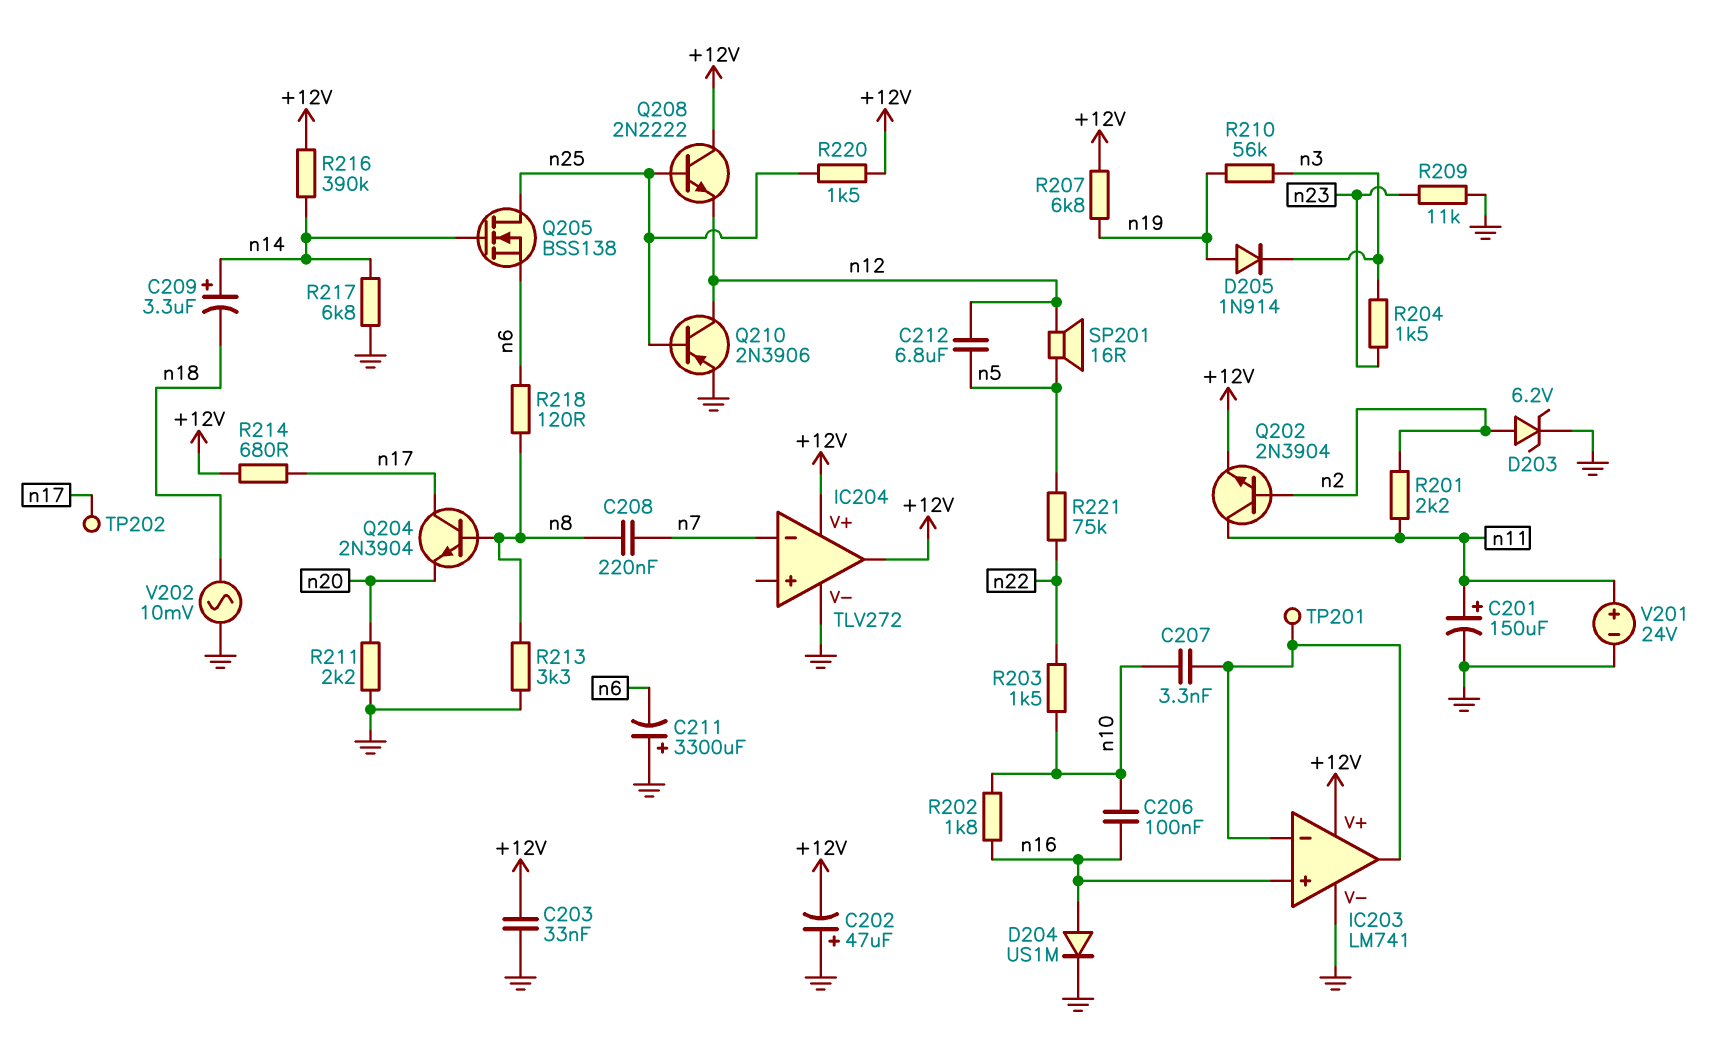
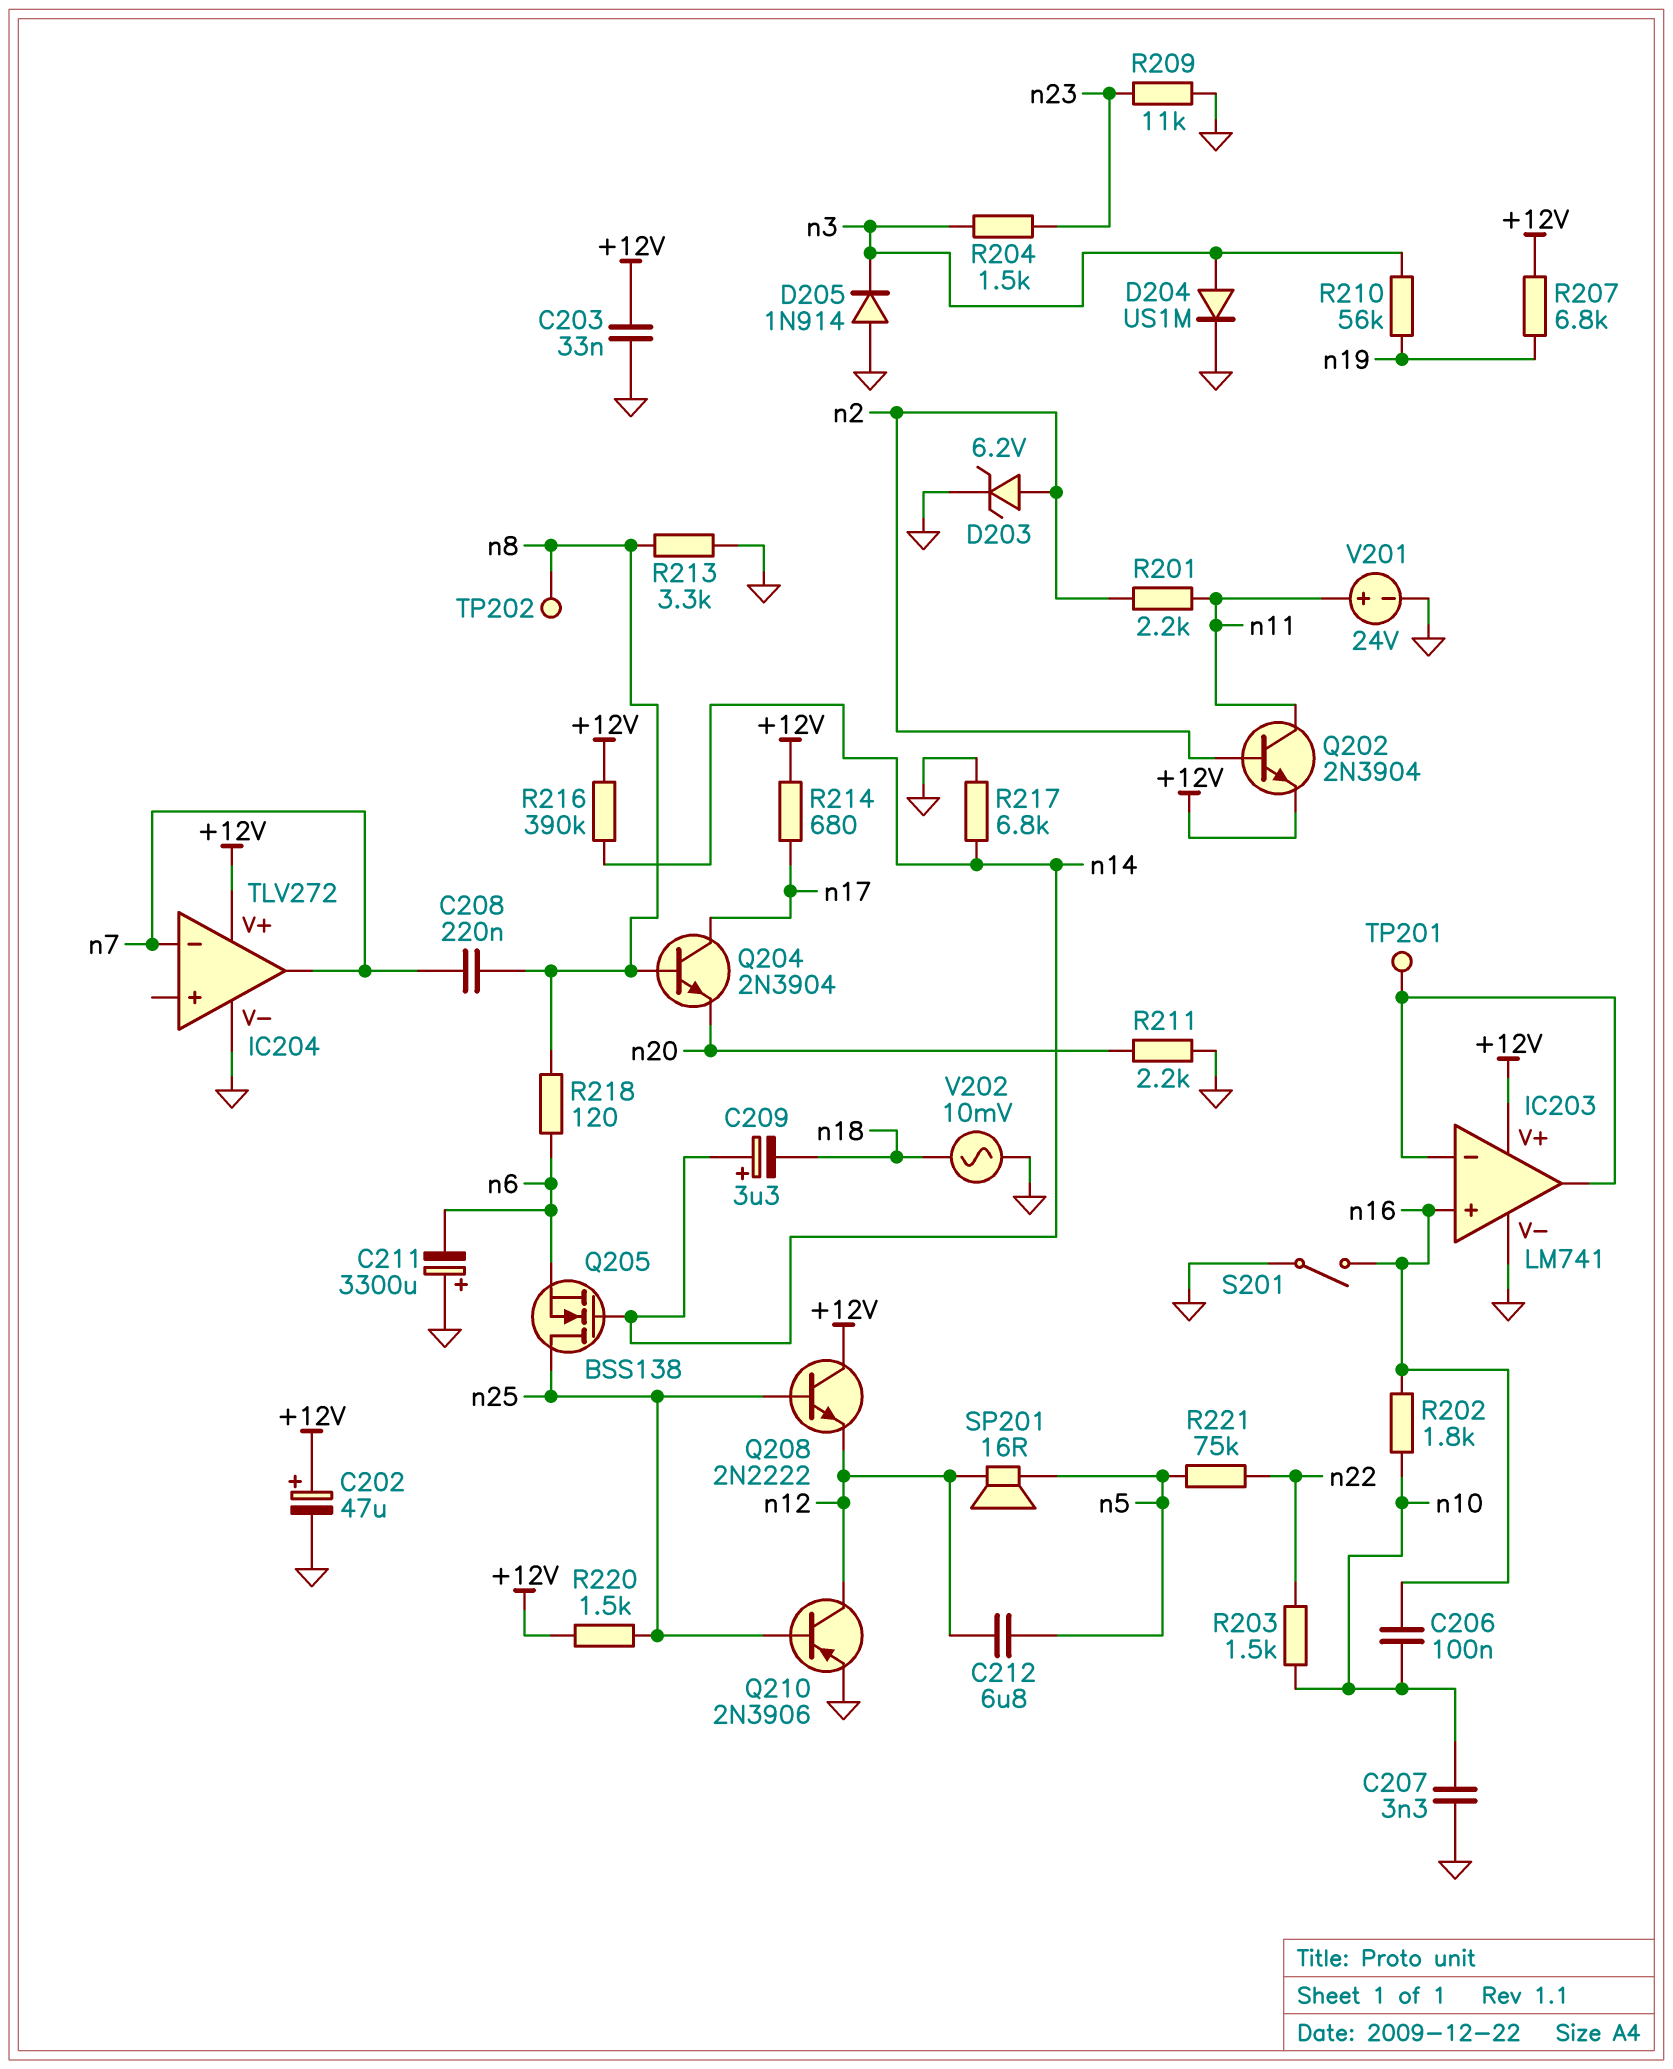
C201: 150uF (plus n11, minus GND) -> none
C202: 47uF (plus GND, minus +12V) -> 47uF (plus +12V, minus GND)
C207: 3.3nF (IC203/in-, n10) -> 3.3nF (GND, n10)
D204: diode US1M (A n16, K GND) -> diode US1M (A n3, K GND)
D205: diode 1N914 (A n19, K n3) -> diode 1N914 (A GND, K n3)
IC204 pin out: +12V -> n7
S201: none -> switch (GND, n16)
TP202: test point (n17) -> test point (n8)

